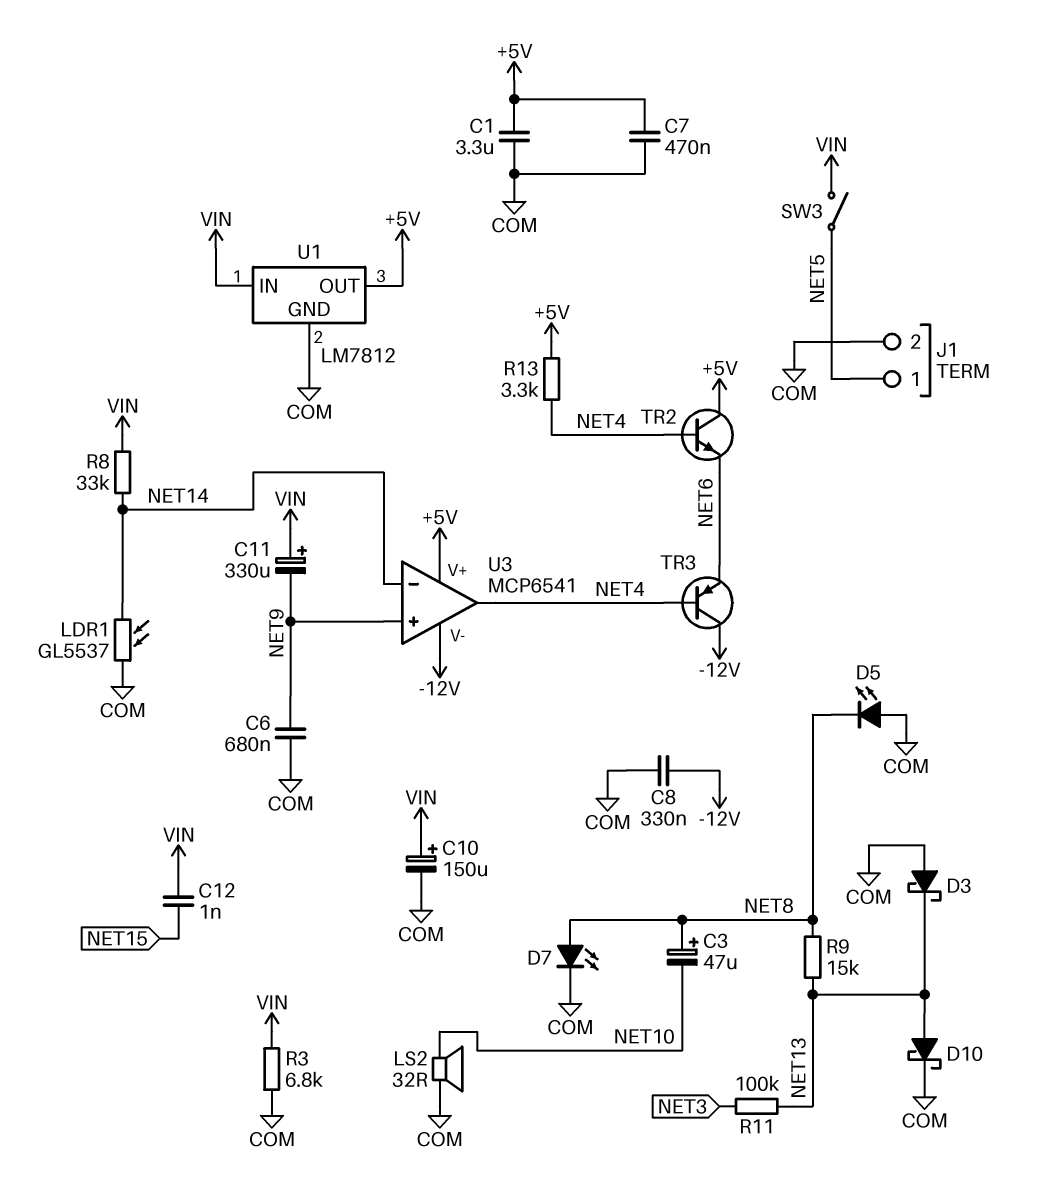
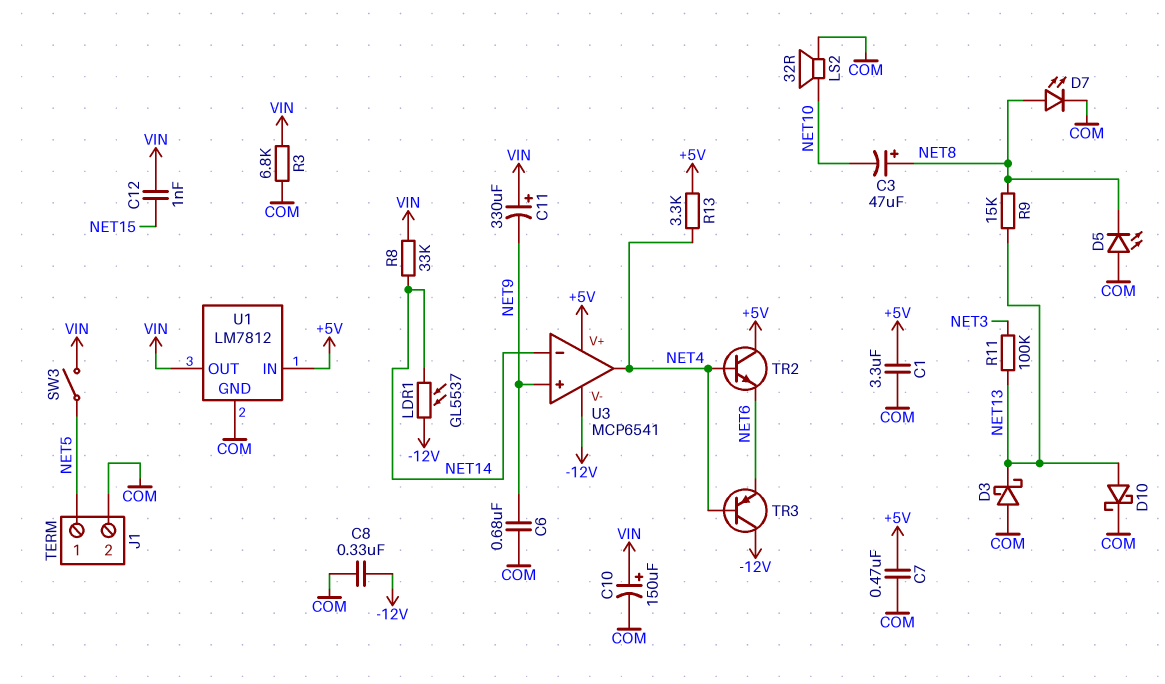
LDR1: GL5537 (COM, NET14) -> GL5537 (-12V, NET14)
U1 pin IN: VIN -> +5V
U1 pin OUT: +5V -> VIN

